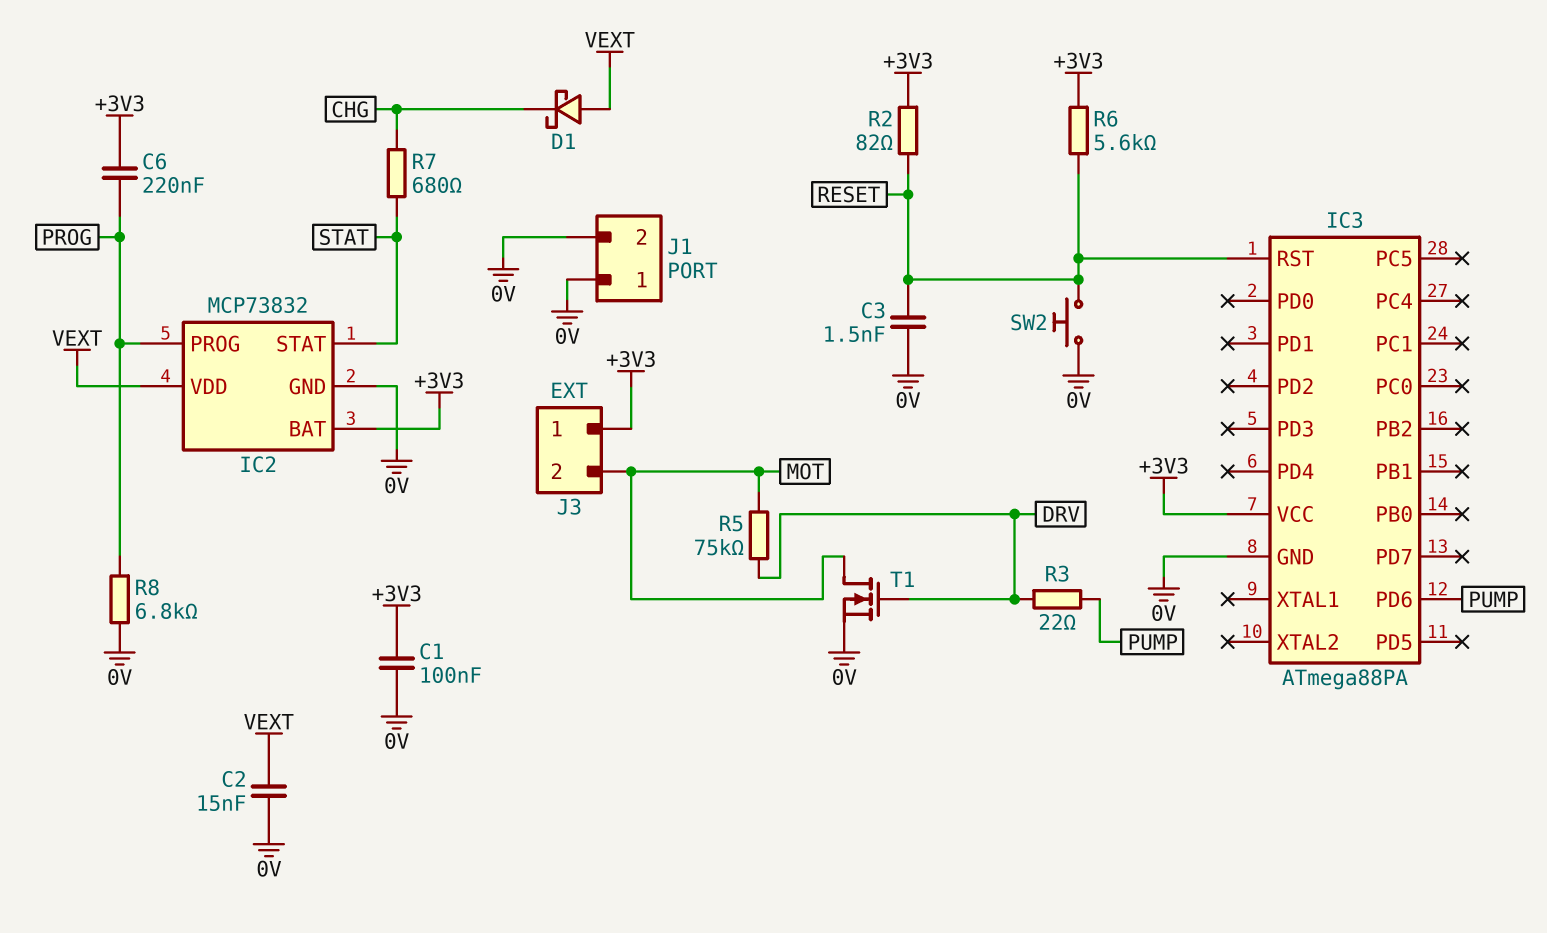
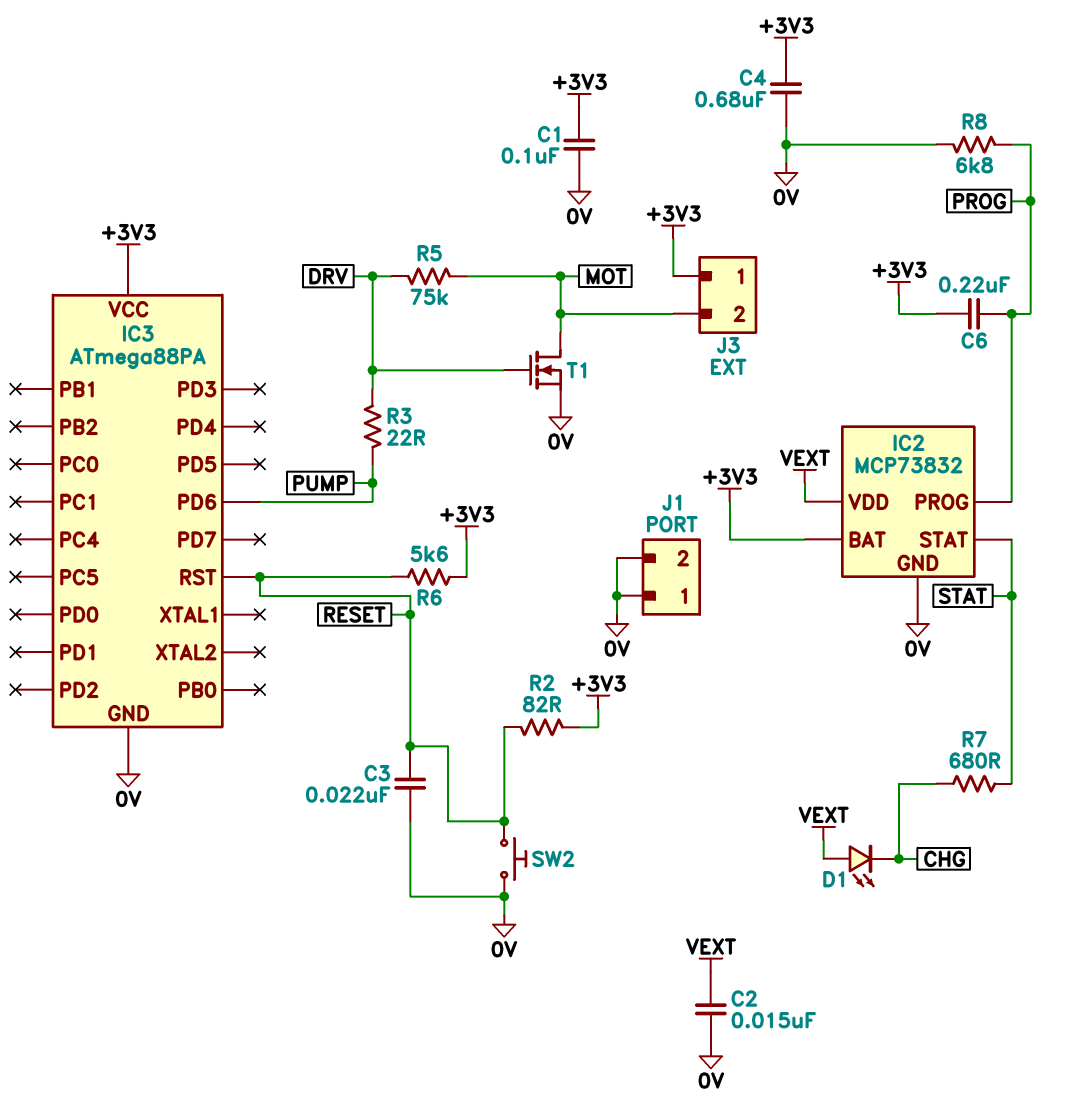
C3: 1.5nF (0V, RESET) -> 22nF (0V, RESET)
C4: none -> 680nF (+3V3, 0V)
D1: schottky (A VEXT, K CHG) -> LED (A VEXT, K CHG)

